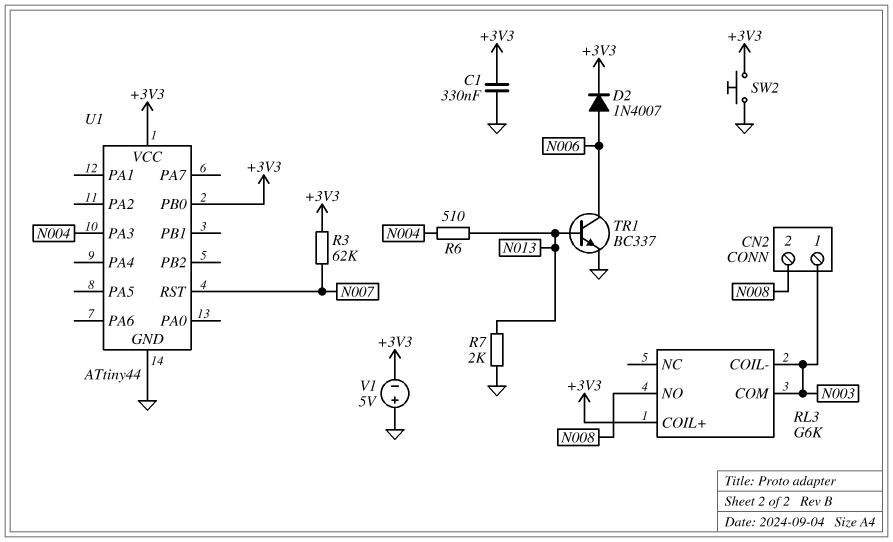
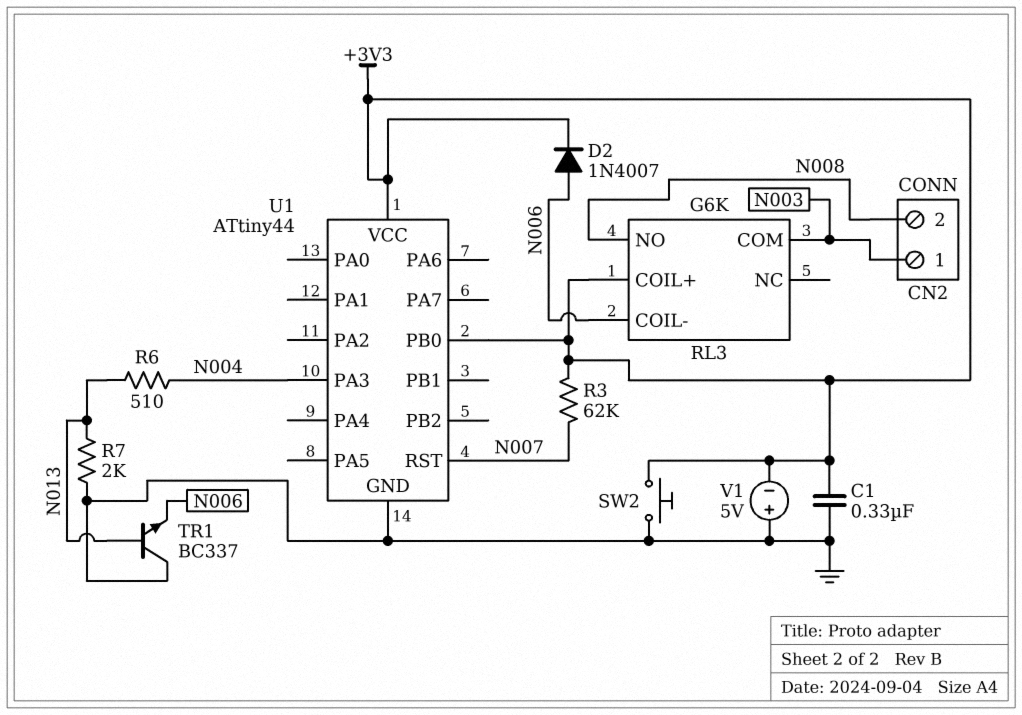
RL3 pin COIL-: N003 -> N006
TR1: NPN BC337 (B N013, C N006, E GND) -> NPN BC337 (B N013, C GND, E N006)

